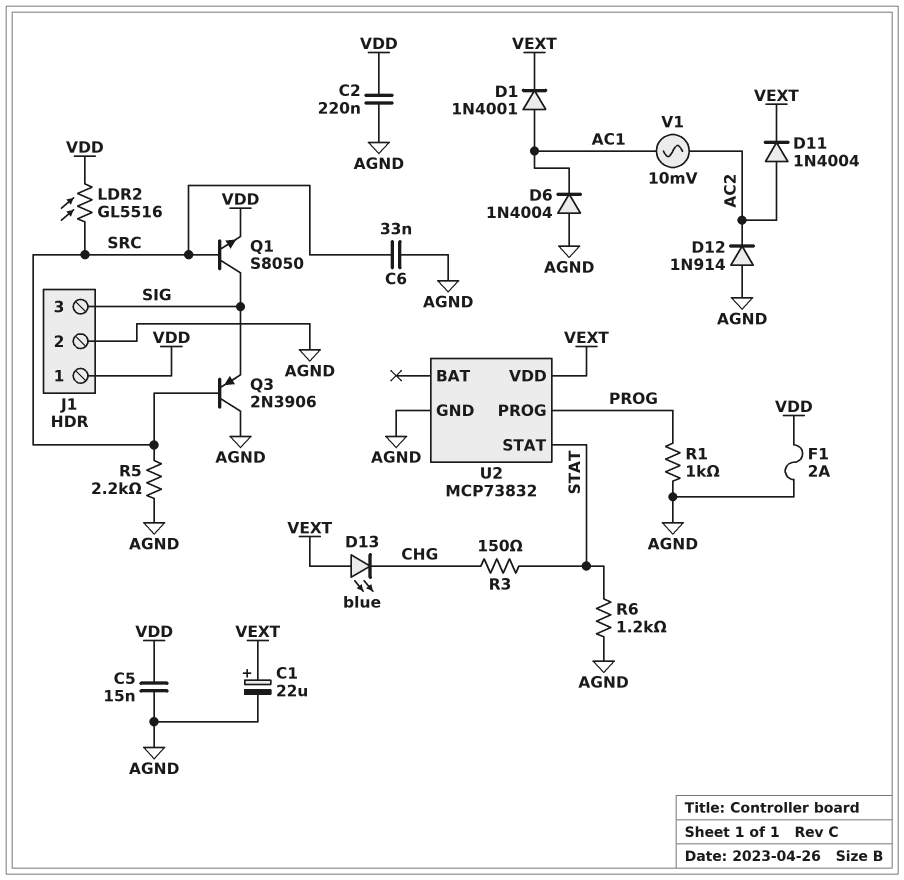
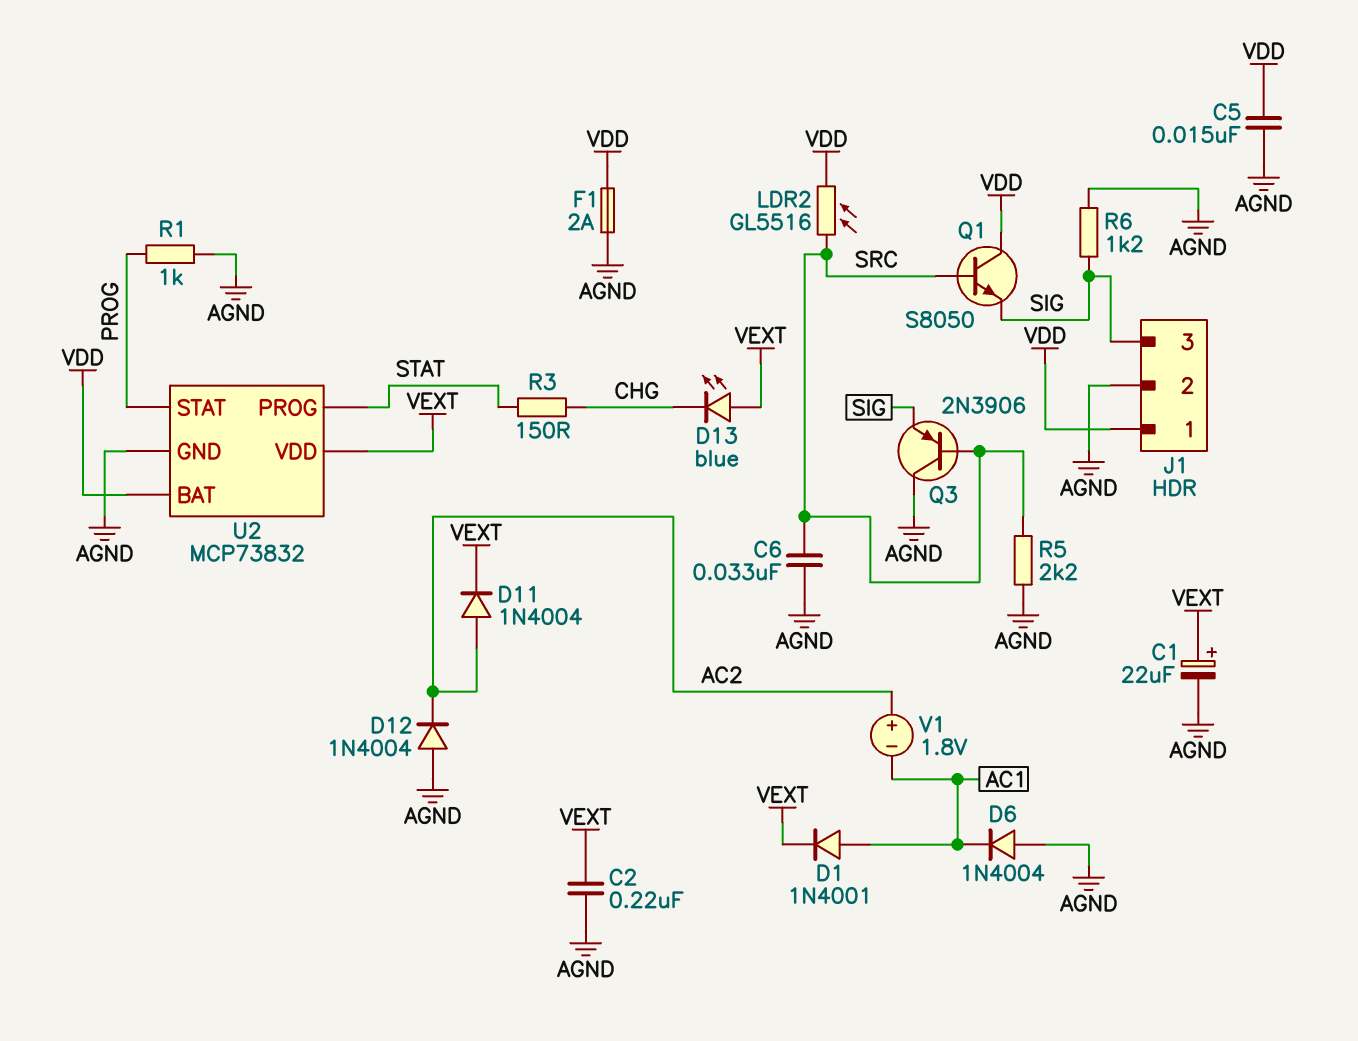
C2: 220nF (AGND, VDD) -> 220nF (AGND, VEXT)
D12: diode 1N914 (A AGND, K AC2) -> diode 1N4004 (A AGND, K AC2)
Q1: NPN S8050 (B SRC, C SIG, E VDD) -> NPN S8050 (B SRC, C VDD, E SIG)
R6: 1.2k (AGND, STAT) -> 1.2k (AGND, SIG)
U2 pin BAT: none -> VDD
U2 pin PROG: PROG -> STAT
U2 pin STAT: STAT -> PROG
V1: AC 10mV (AC1, AC2) -> 1.8V (plus AC2, minus AC1)

